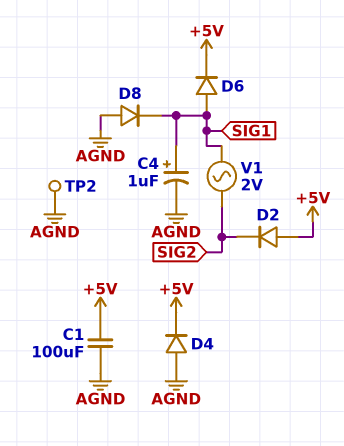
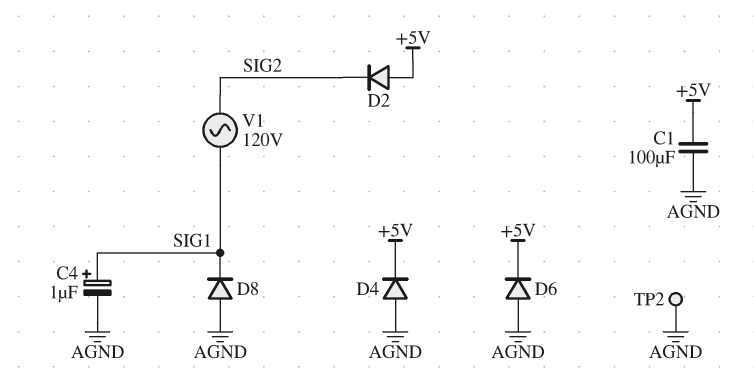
D6: diode (A SIG1, K +5V) -> diode (A AGND, K +5V)
V1: AC 2V (SIG1, SIG2) -> AC 120V (SIG1, SIG2)

